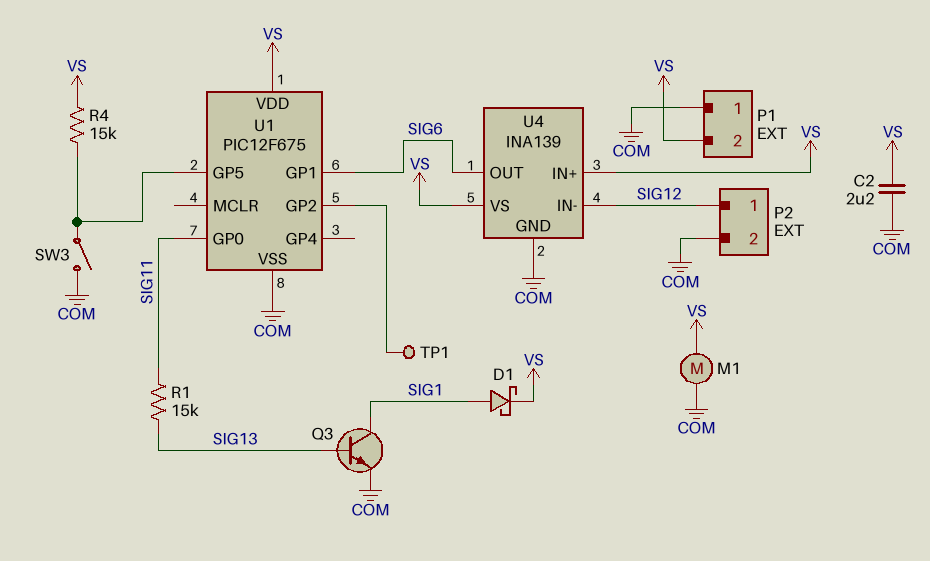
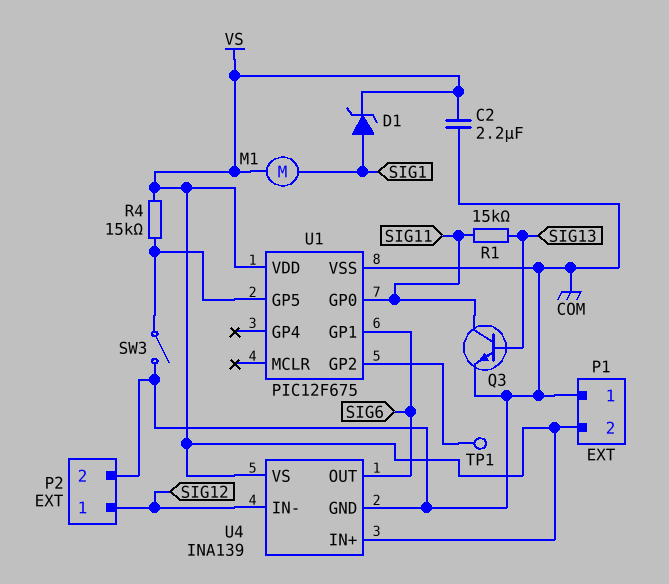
D1: schottky (A SIG1, K VS) -> zener (A SIG1, K VS)
M1: motor (COM, VS) -> motor (SIG1, VS)
Q3: NPN (B SIG13, C SIG1, E COM) -> NPN (B SIG13, C SIG11, E COM)

